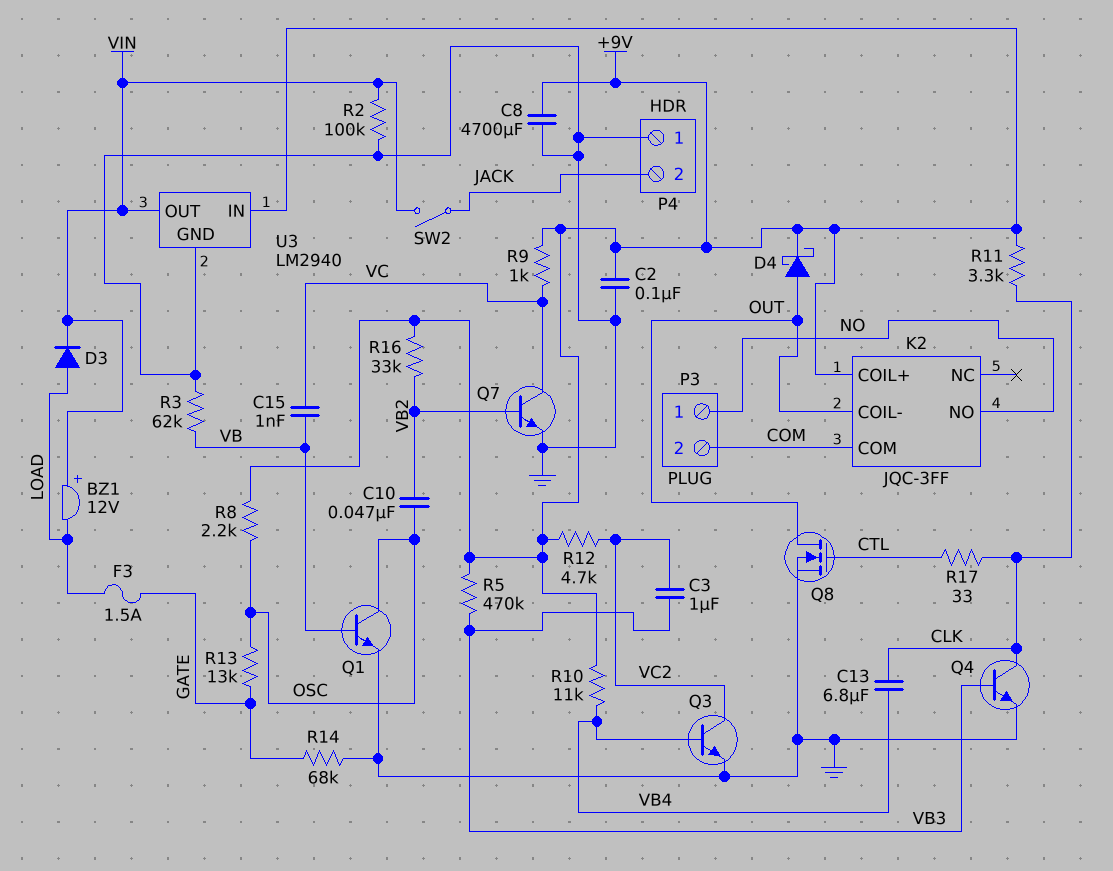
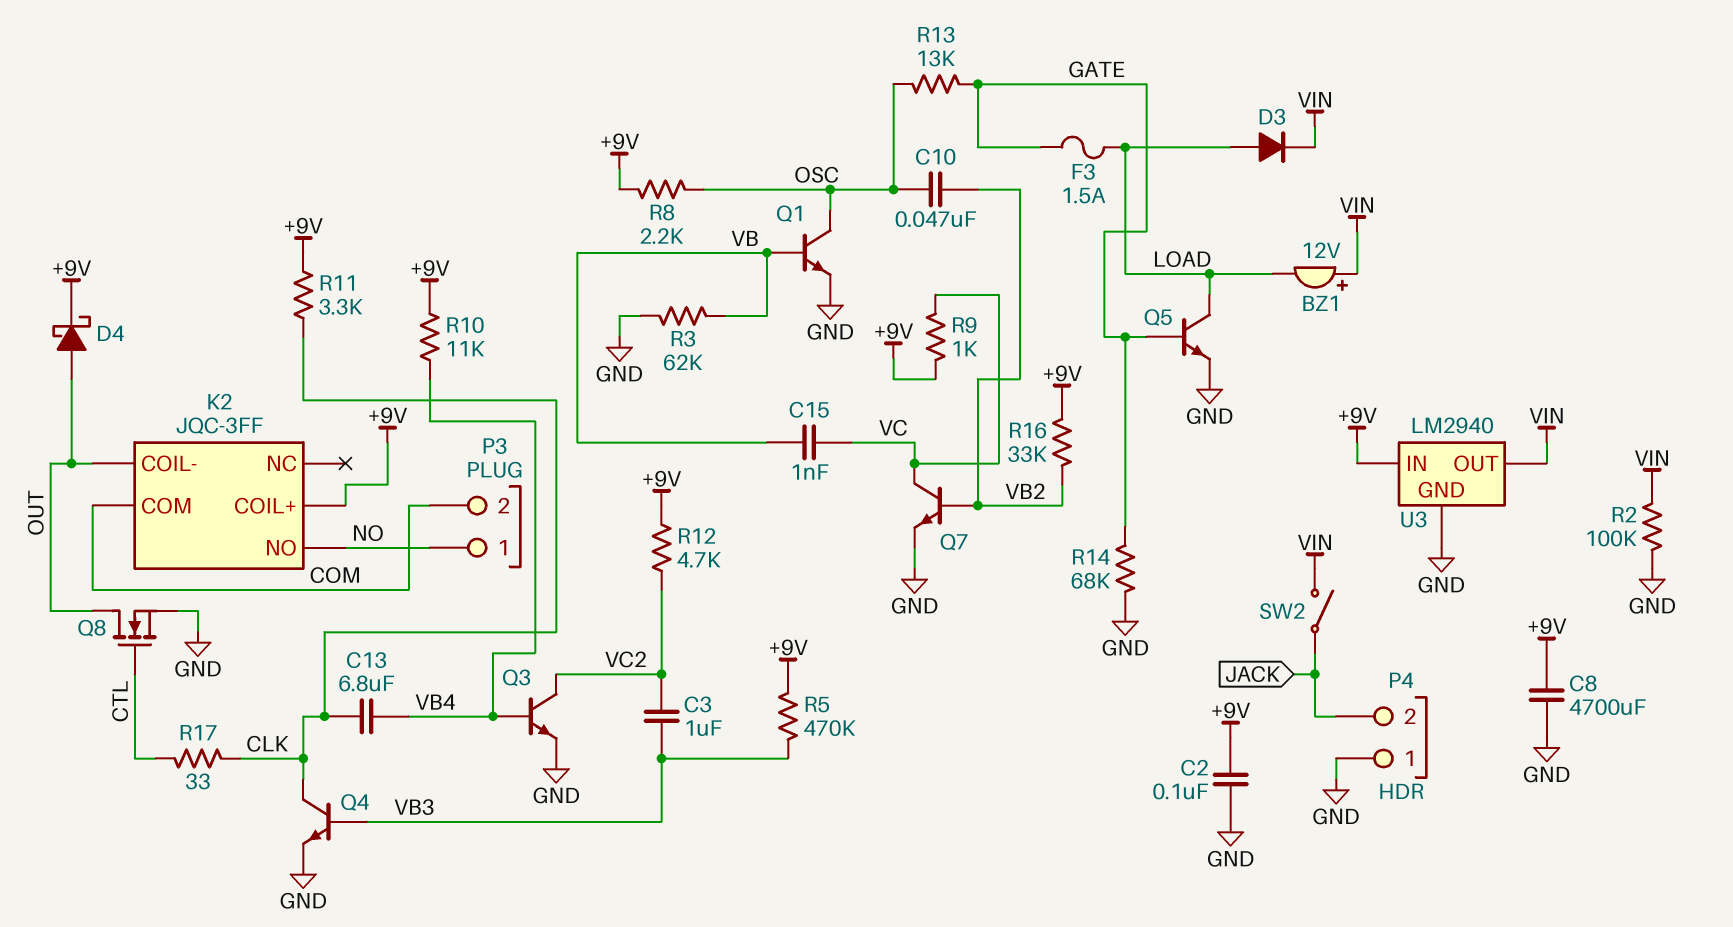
Q5: none -> NPN (B GATE, C LOAD, E GND)

